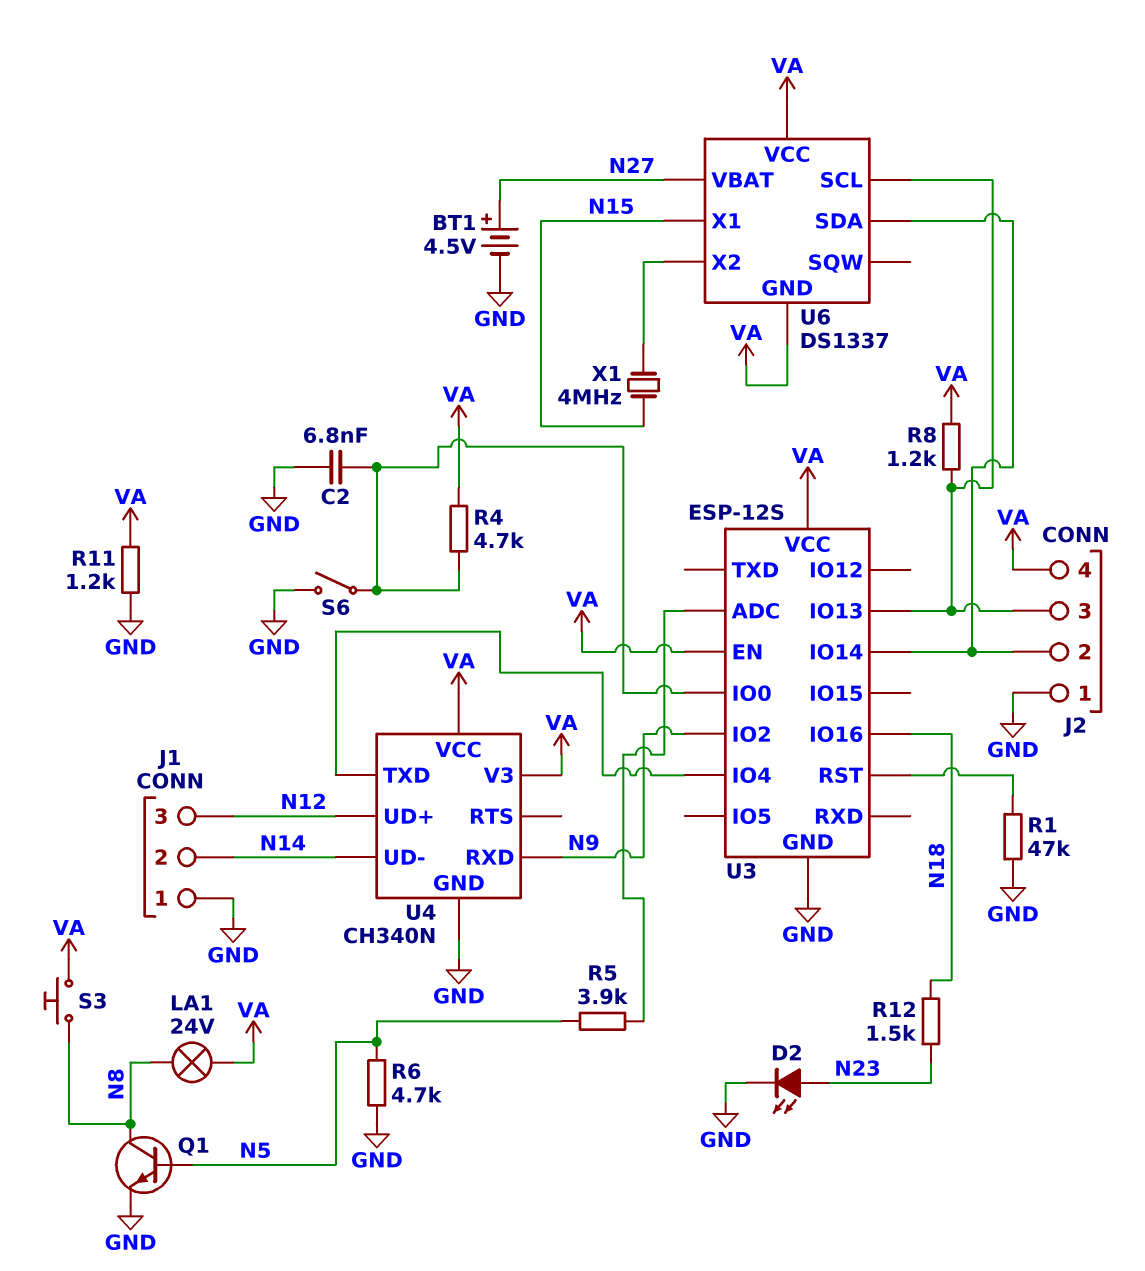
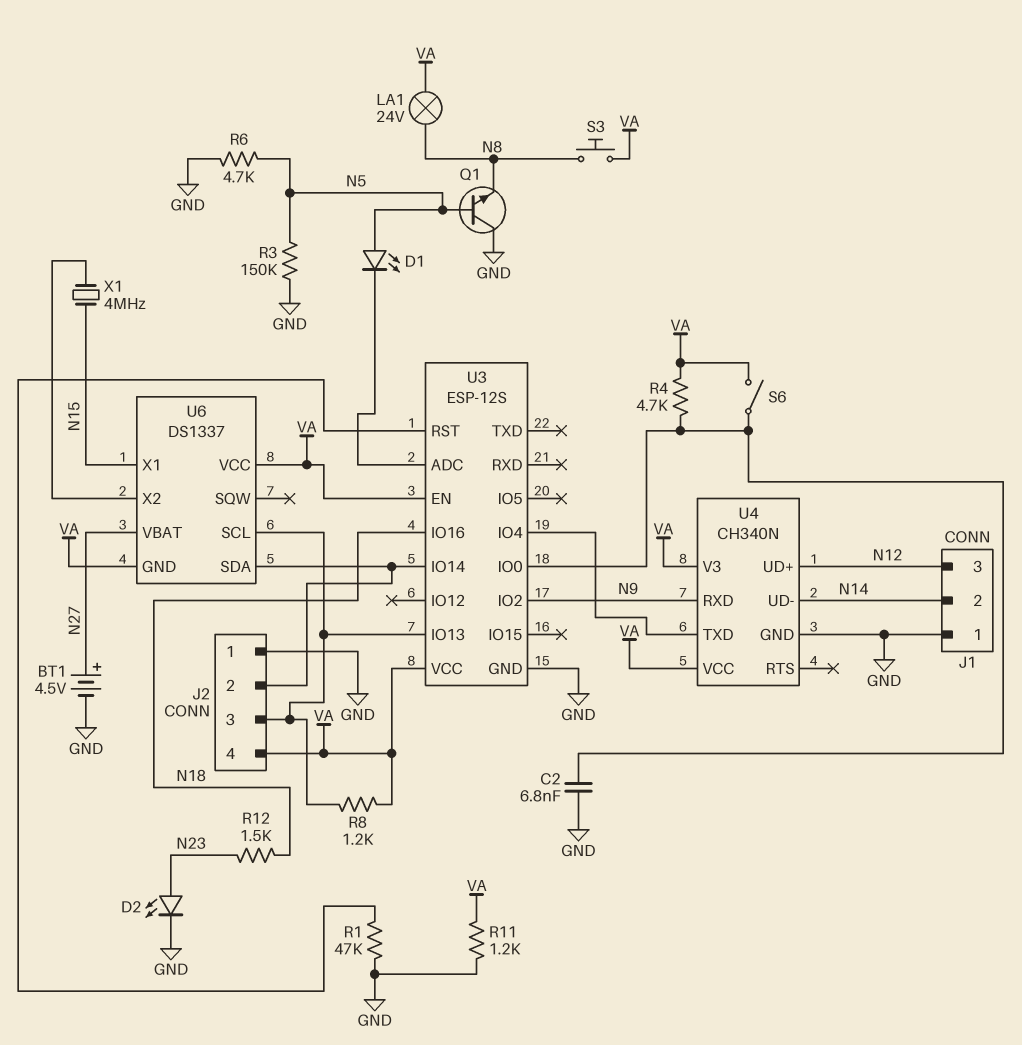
D1: none -> LED (A N5, K U3/ADC)
Q1: NPN (B N5, C N8, E GND) -> NPN (B N5, C GND, E N8)
R3: none -> 150k (GND, N5)
R5: 3.9k (N5, U3/ADC) -> none
S6: switch (GND, U3/IO0) -> switch (U3/IO0, VA)

